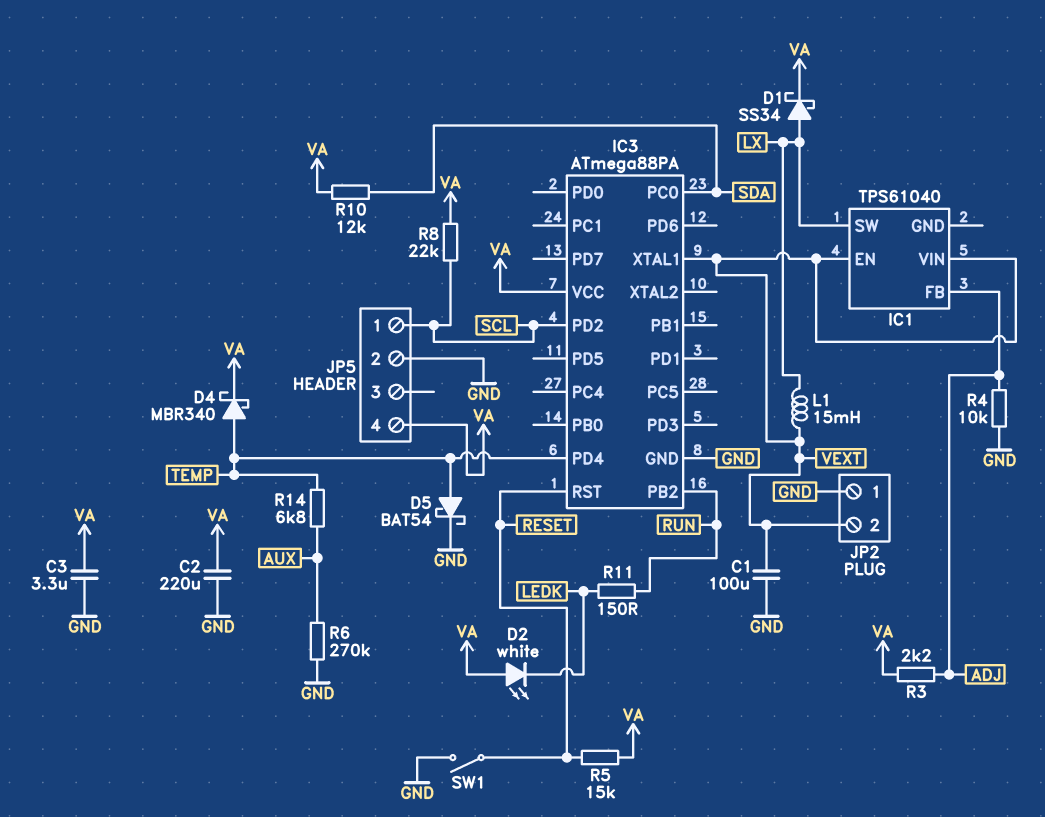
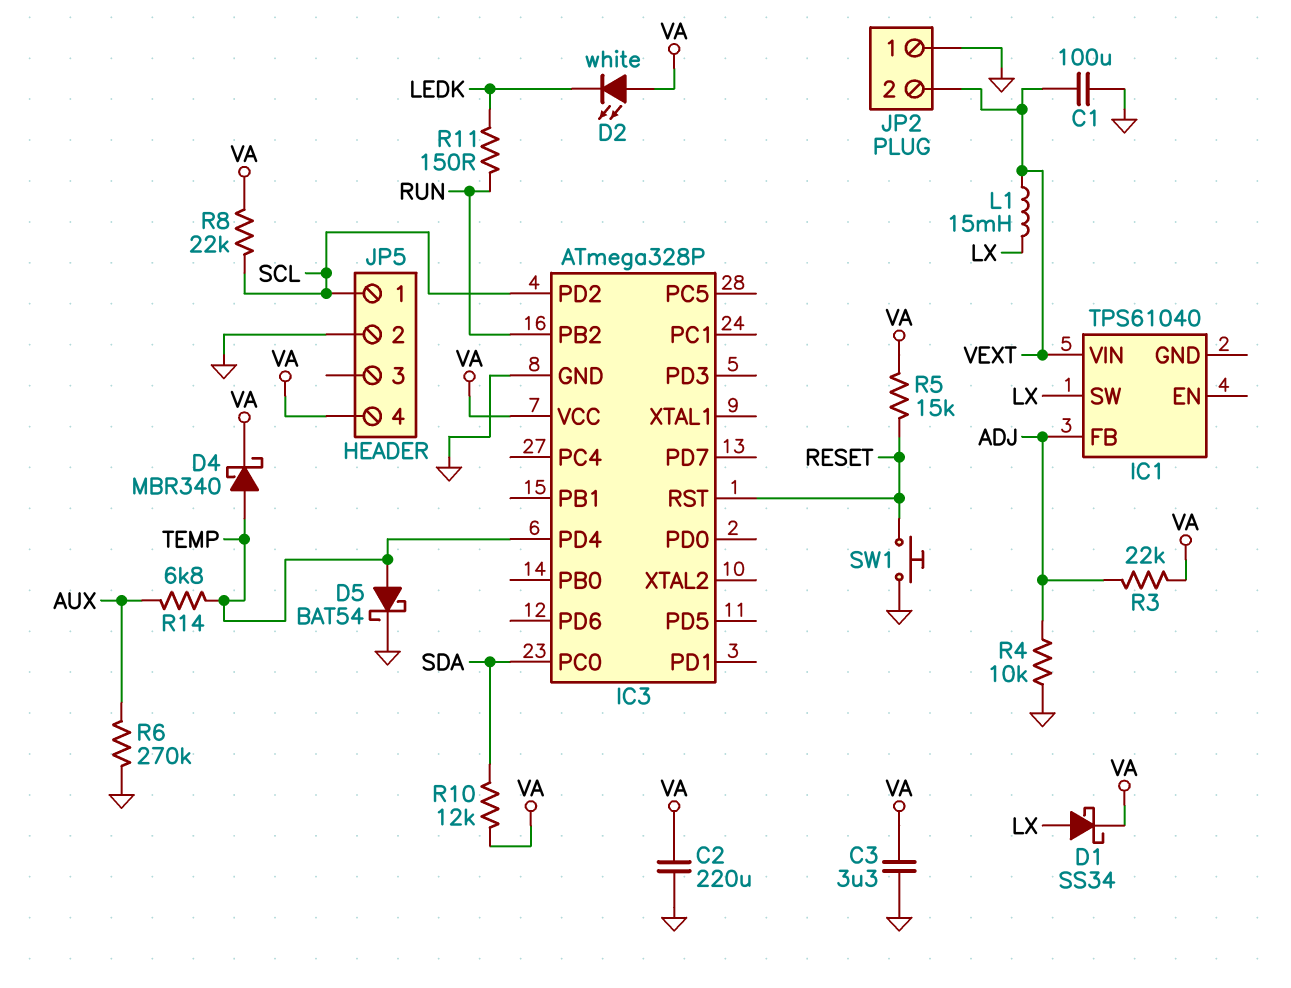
IC1 pin EN: VEXT -> none
IC3: ATmega88PA -> ATmega328P
IC3 pin XTAL1: VEXT -> none
R3: 2.2k (ADJ, VA) -> 22k (ADJ, VA)
SW1: switch (GND, RESET) -> button (GND, RESET)

